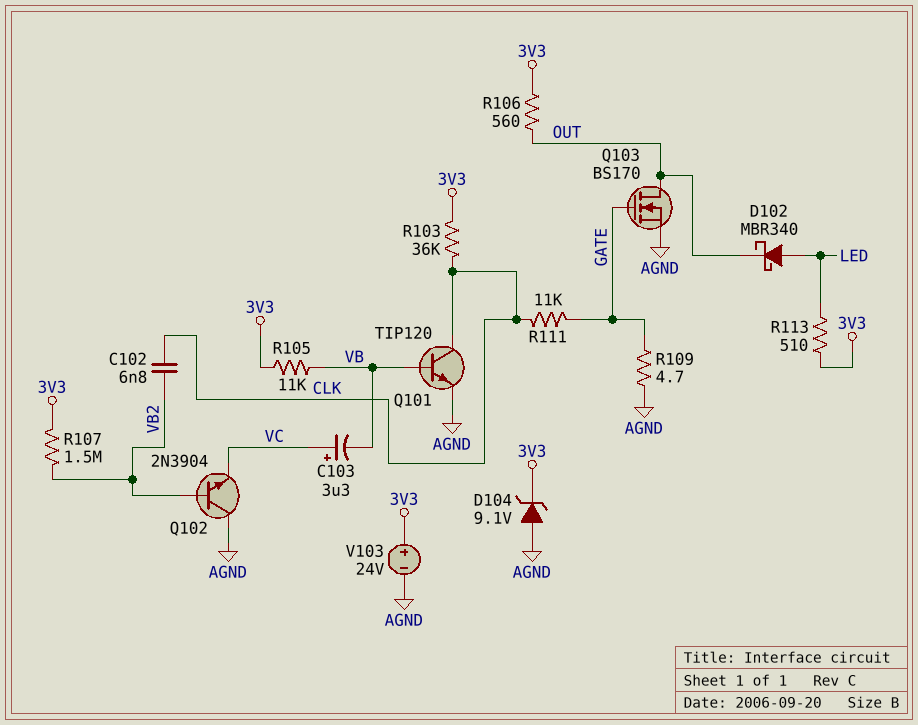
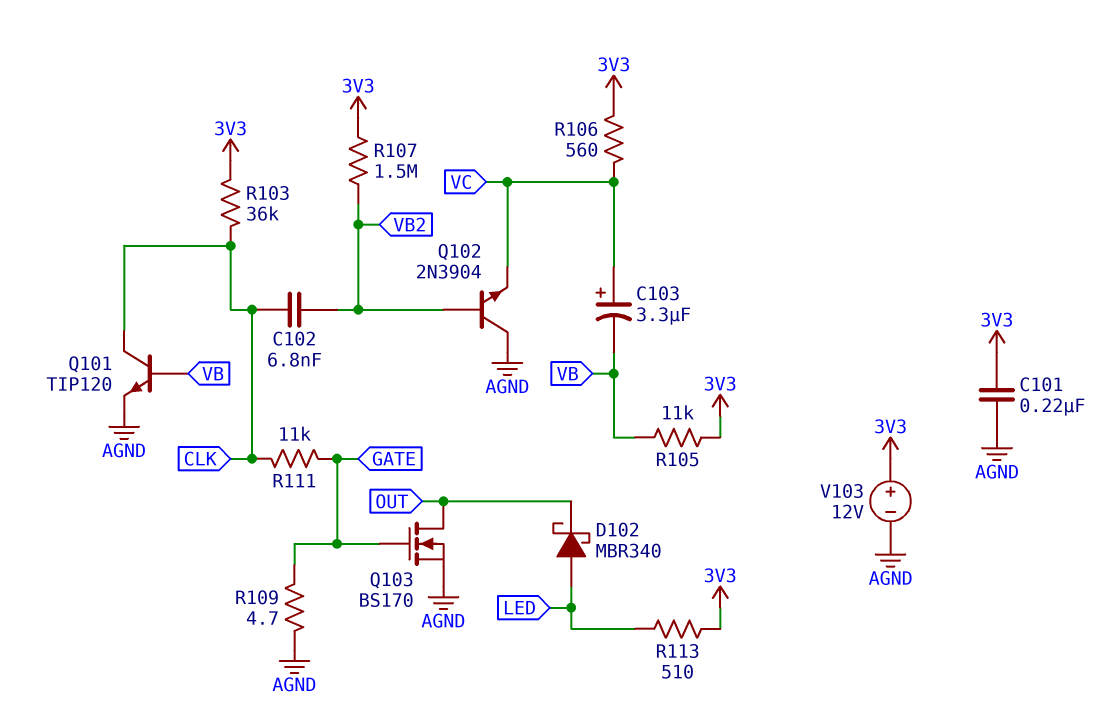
C101: none -> 220nF (3V3, AGND)
D104: zener 9.1V (A AGND, K 3V3) -> none
R106: 560 (3V3, OUT) -> 560 (3V3, VC)
V103: 24V (plus 3V3, minus AGND) -> 12V (plus 3V3, minus AGND)

